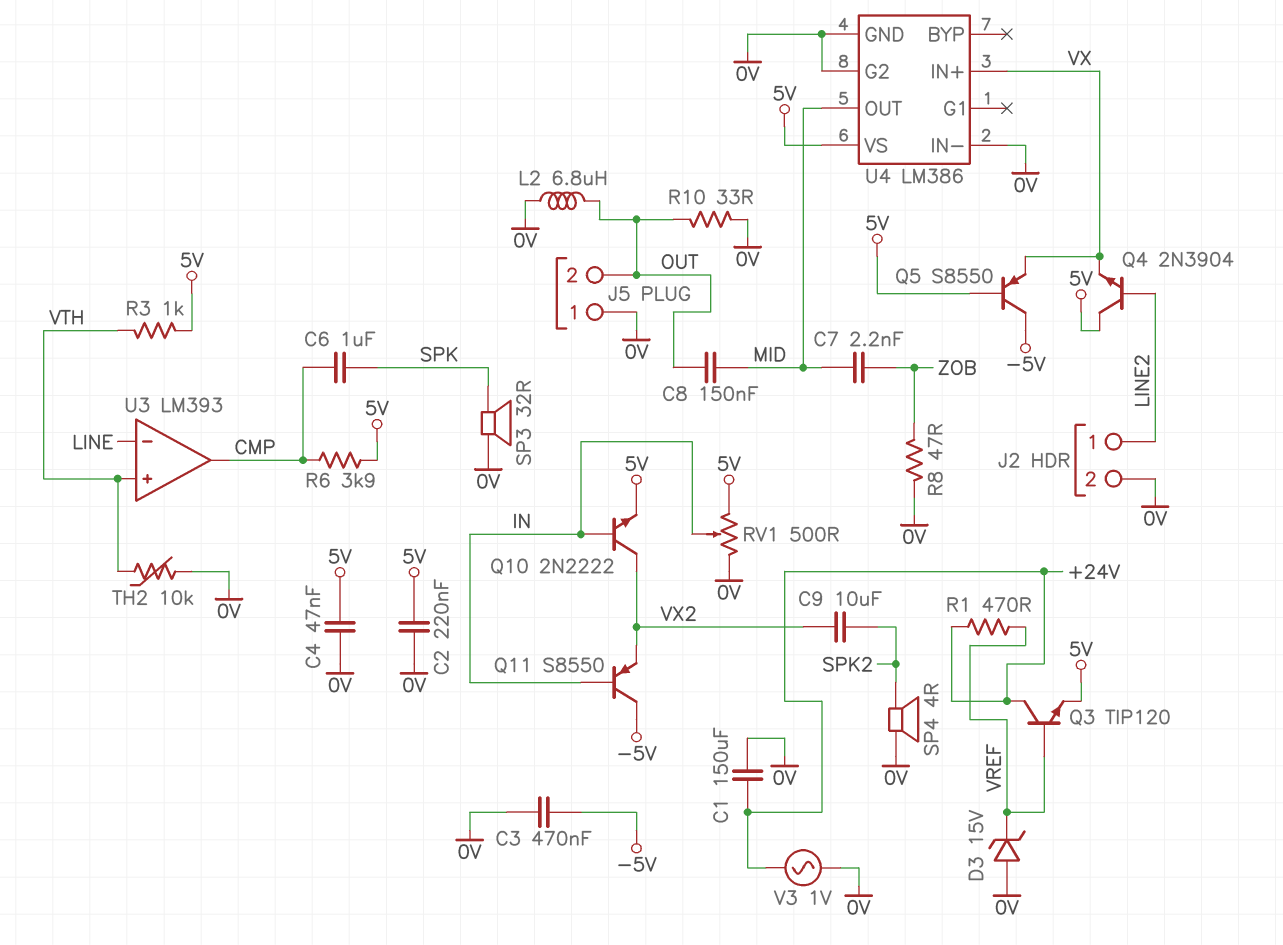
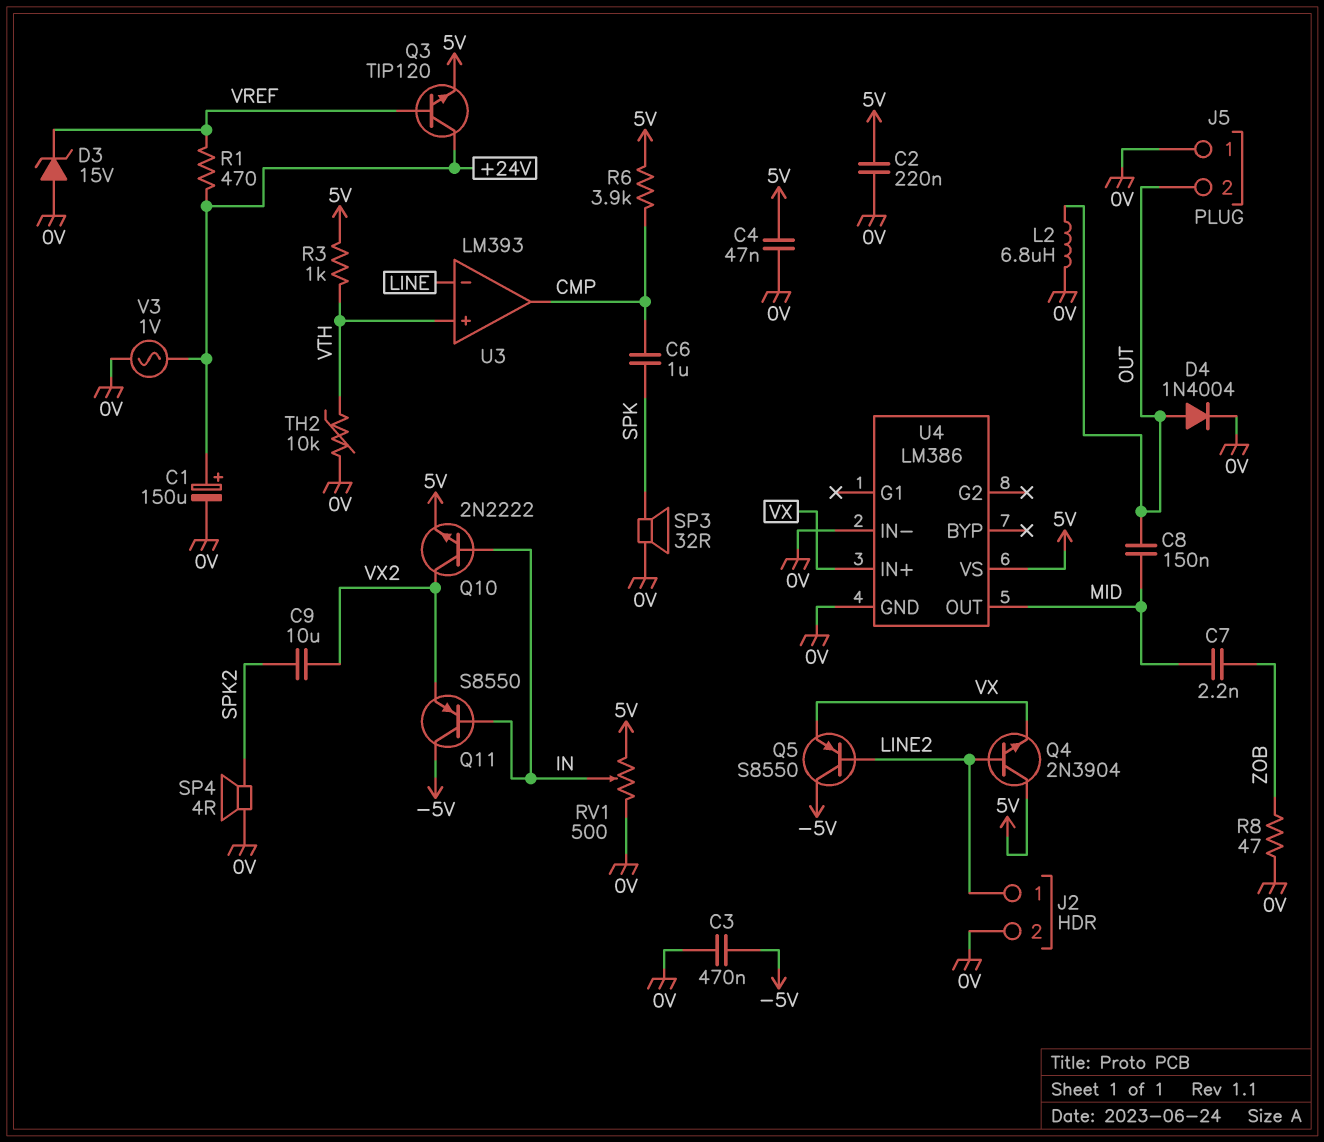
C1: 150uF (+24V, 0V) -> 150uF (plus +24V, minus 0V)
D4: none -> diode 1N4004 (A OUT, K 0V)
Q5: PNP S8550 (B 5V, C -5V, E VX) -> PNP S8550 (B LINE2, C -5V, E VX)
R10: 33 (0V, OUT) -> none
U4 pin G2: 0V -> none

